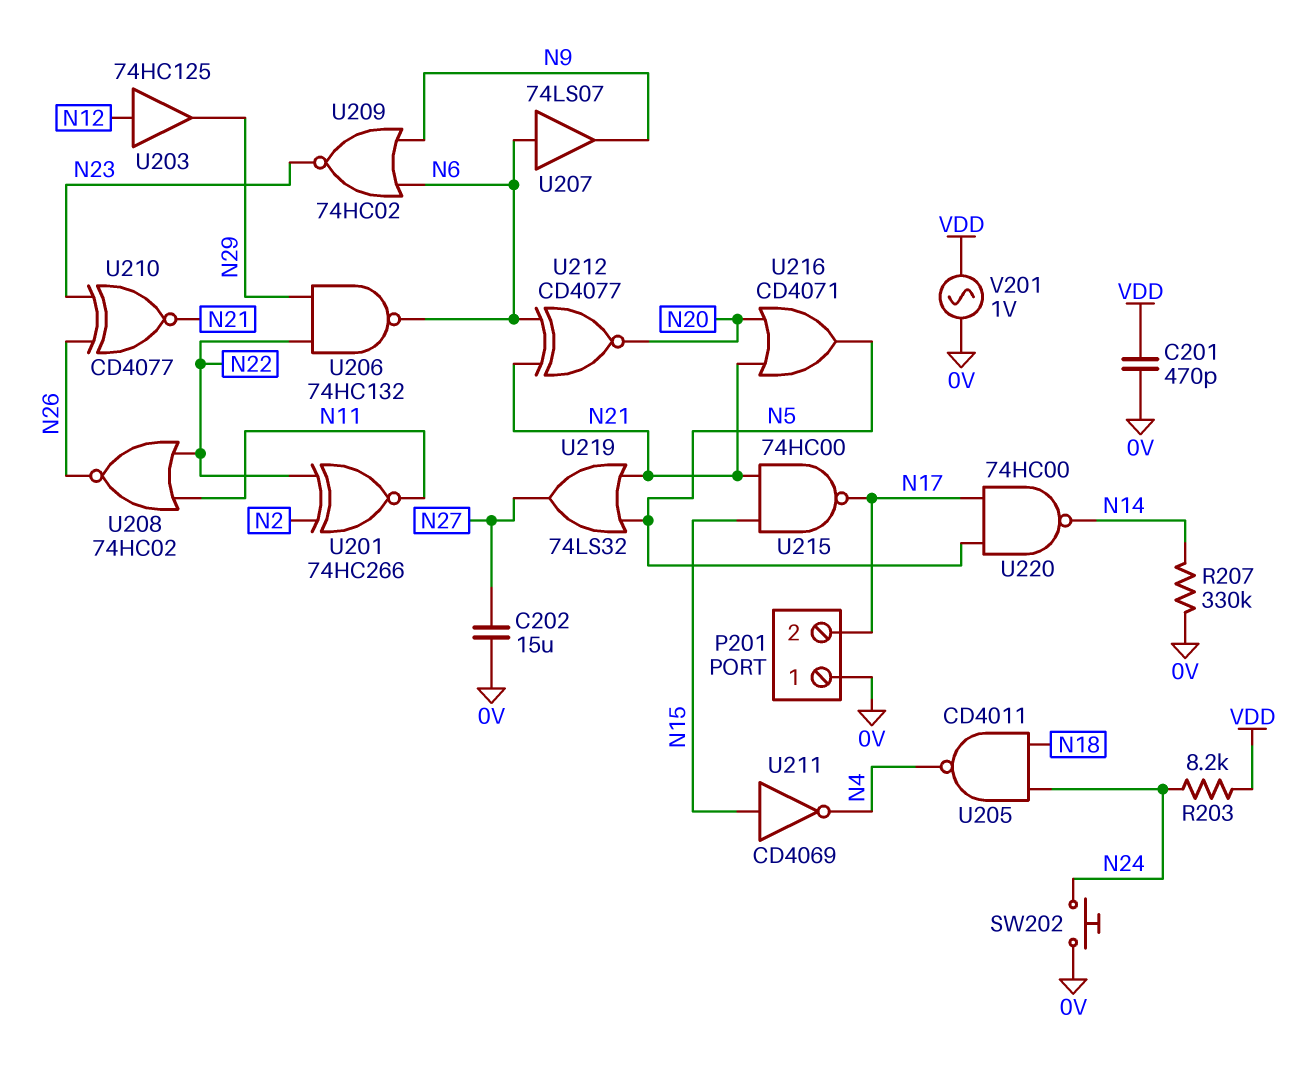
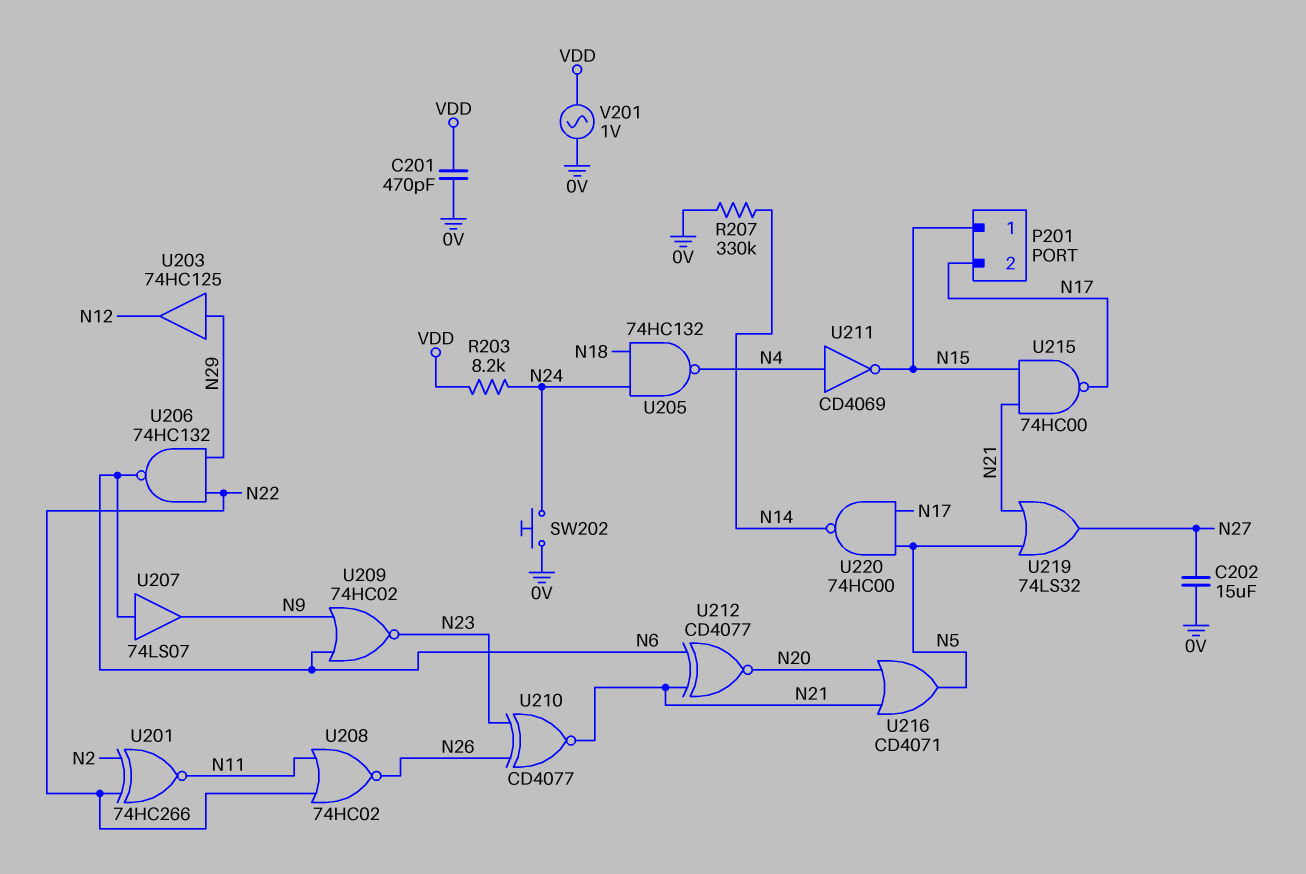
P201 pin 1: 0V -> N15
U203: buffer 74HC125 (in N12, out N29) -> buffer 74HC125 (in N29, out N12)
U205: NAND CD4011 (in N18, in N24, out N4) -> NAND 74HC132 (in N18, in N24, out N4)
U211: NOT CD4069 (in N15, out N4) -> NOT CD4069 (in N4, out N15)

